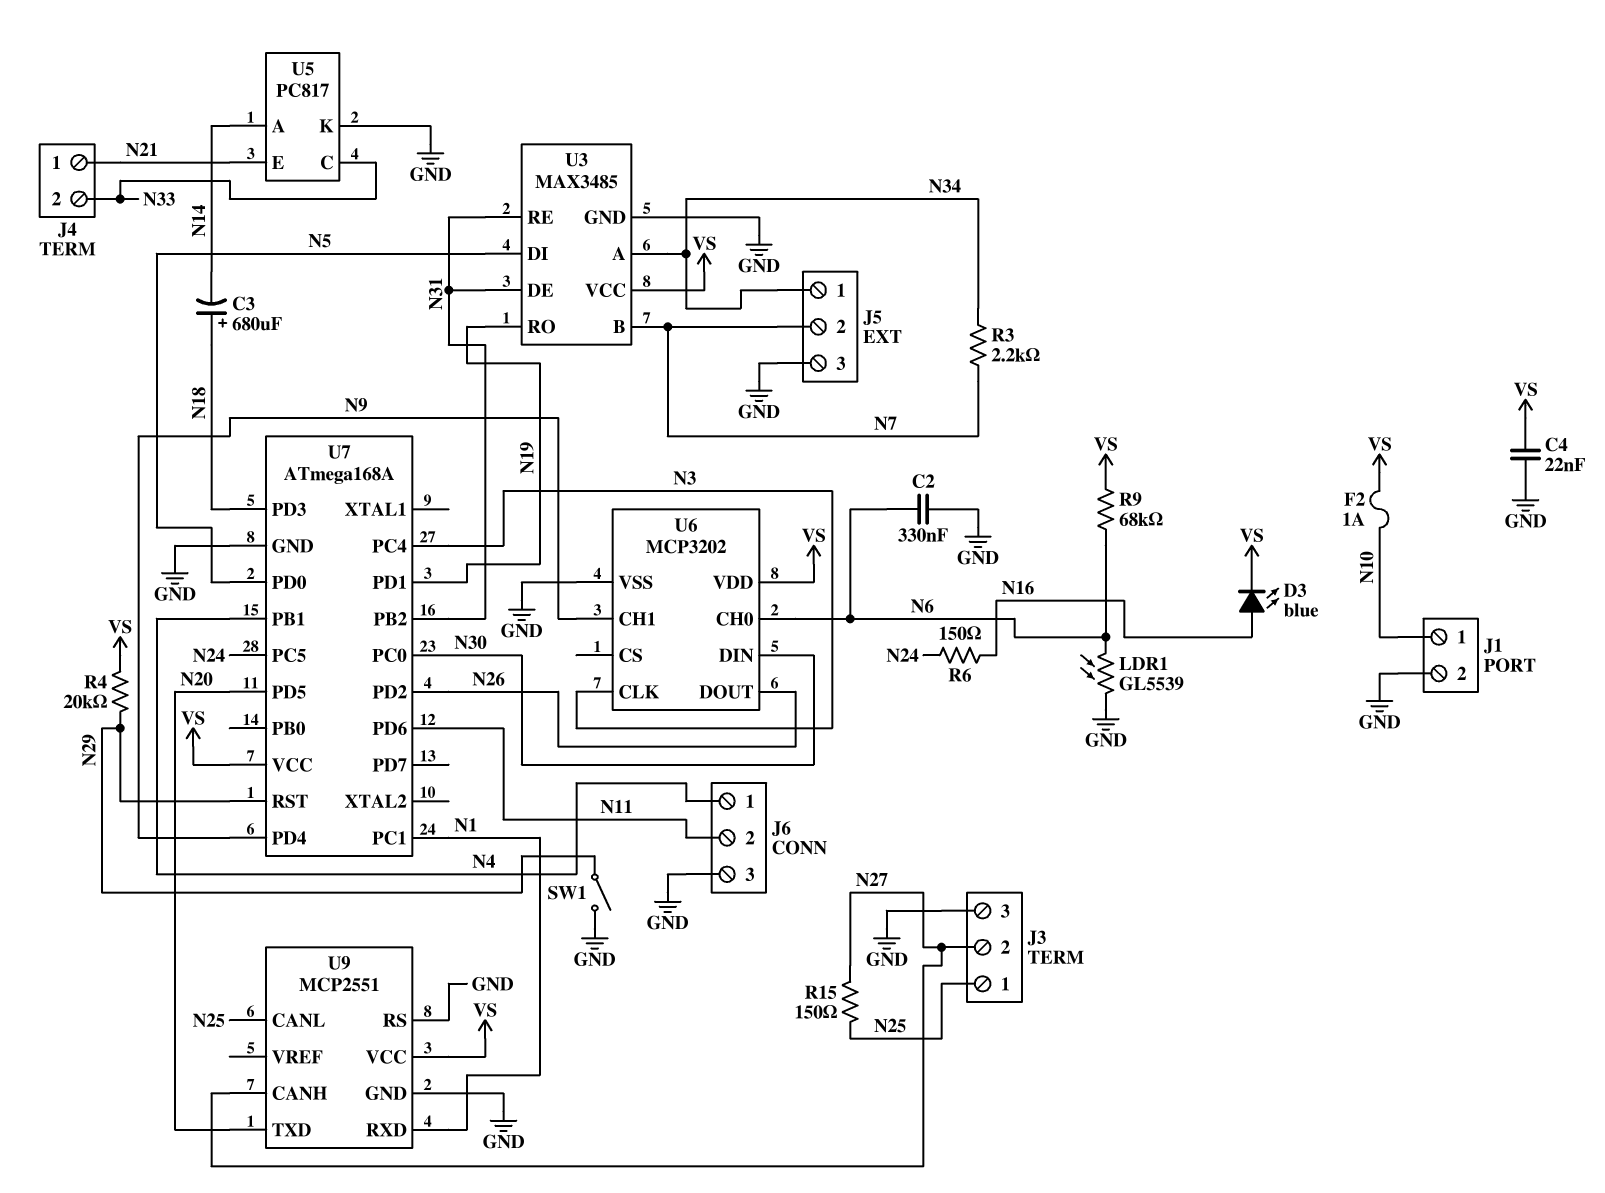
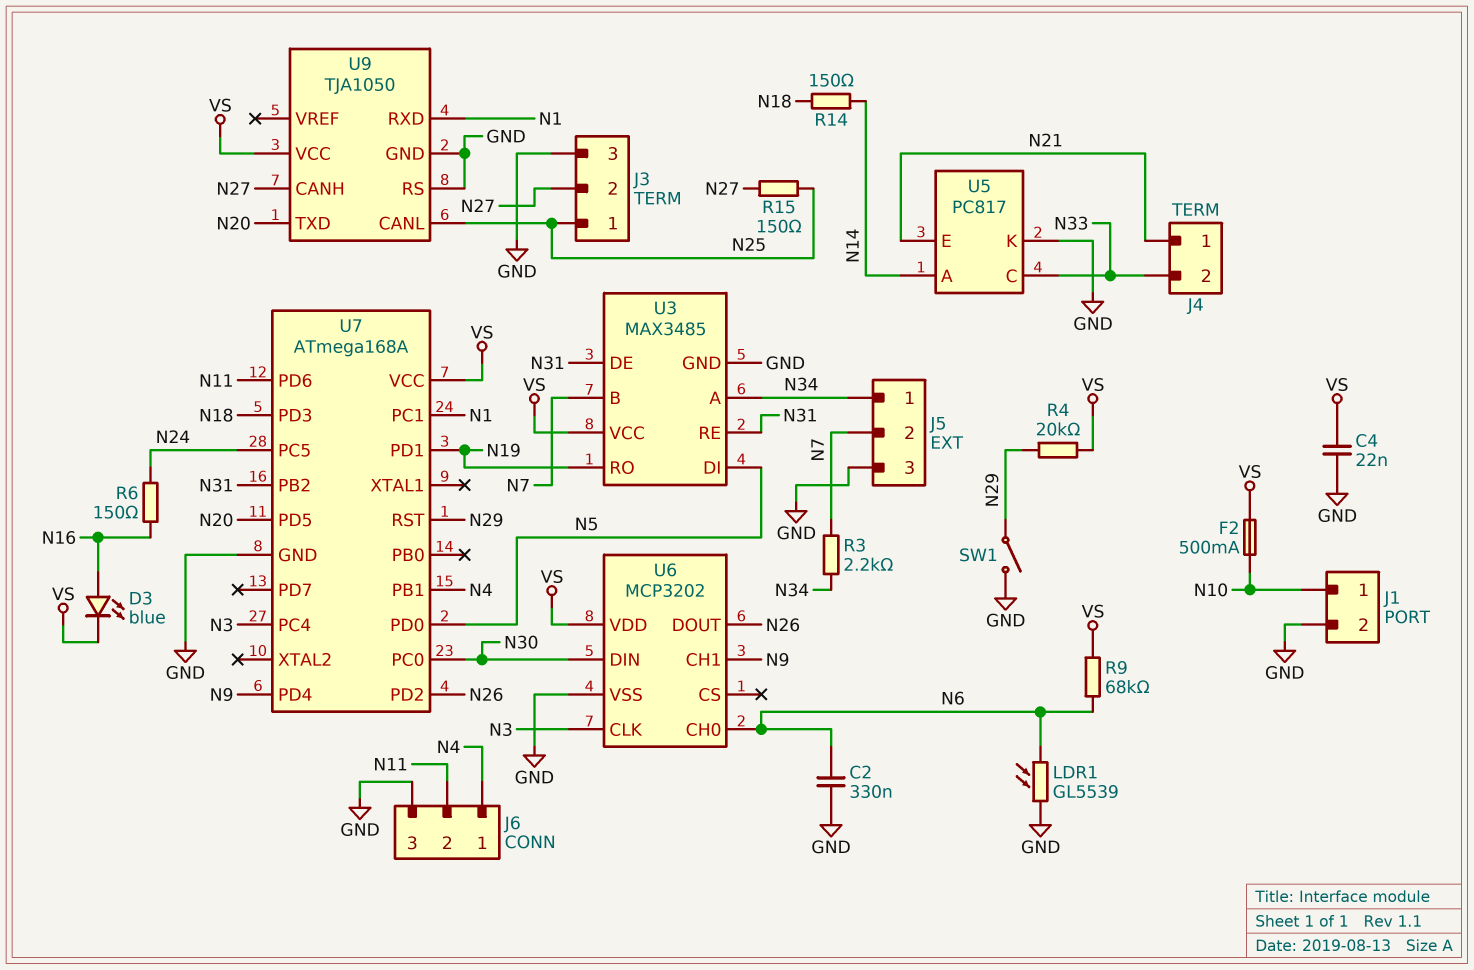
C3: 680uF (plus N18, minus N14) -> none
F2: 1A (N10, VS) -> 500mA (N10, VS)
R14: none -> 150 (N14, N18)
U9: MCP2551 -> TJA1050

